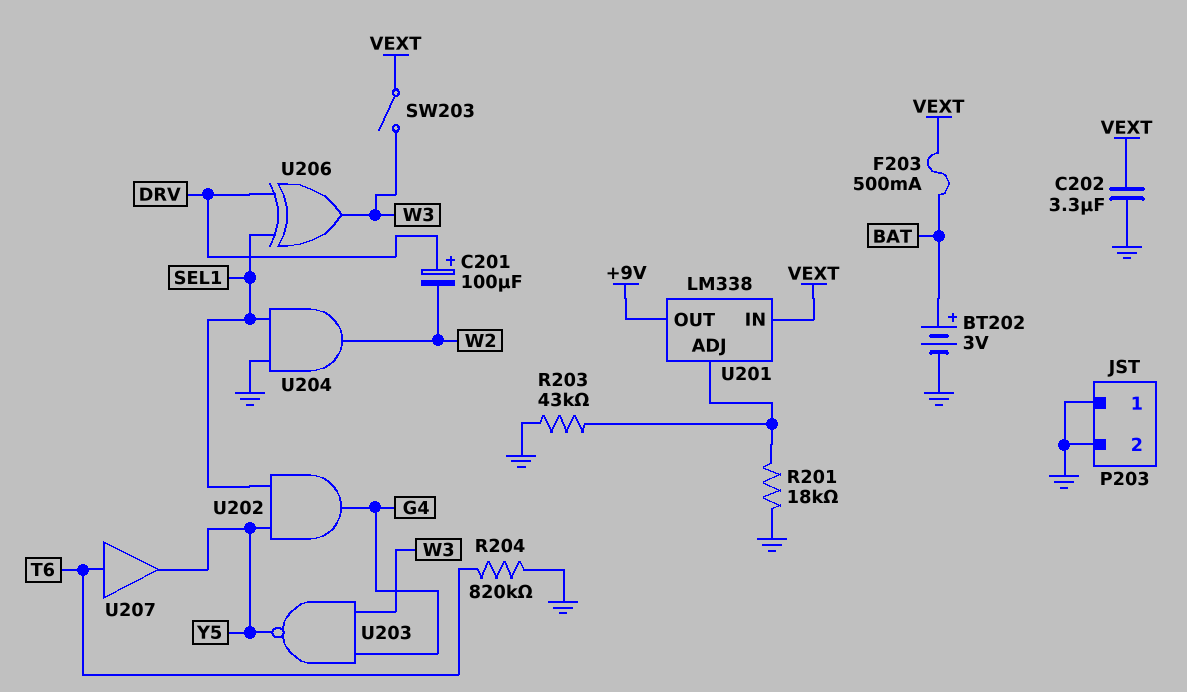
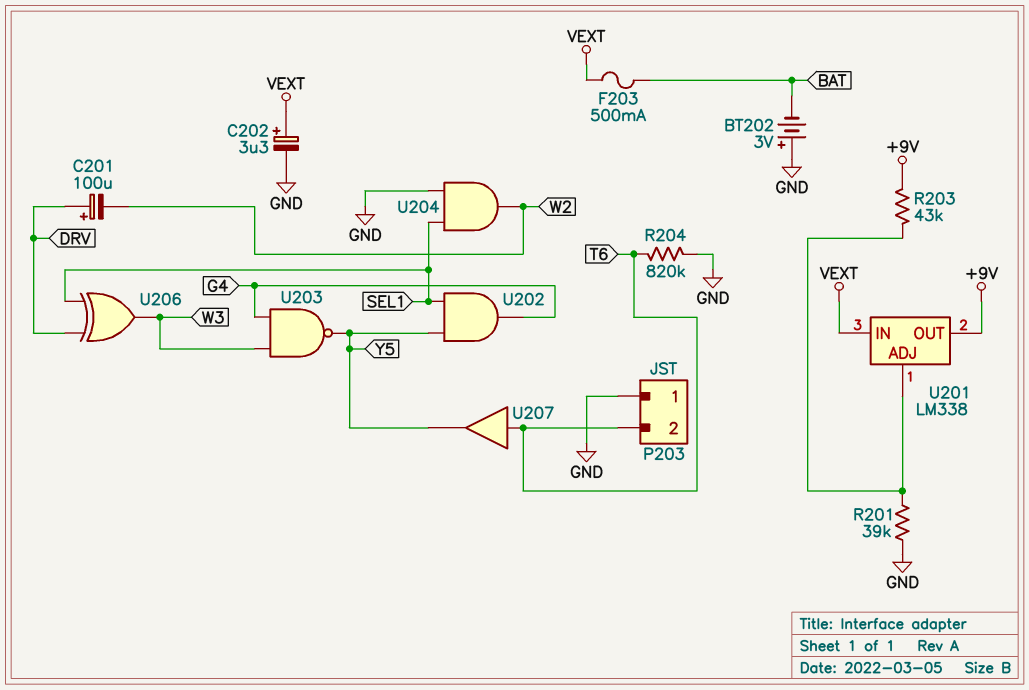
BT202: 3V (plus BAT, minus GND) -> 3V (plus GND, minus BAT)
C202: 3.3uF (GND, VEXT) -> 3.3uF (plus VEXT, minus GND)
P203 pin 2: GND -> T6
R201: 18k (GND, U201/ADJ) -> 39k (GND, U201/ADJ)
R203: 43k (GND, U201/ADJ) -> 43k (+9V, U201/ADJ)
SW203: switch (VEXT, W3) -> none

